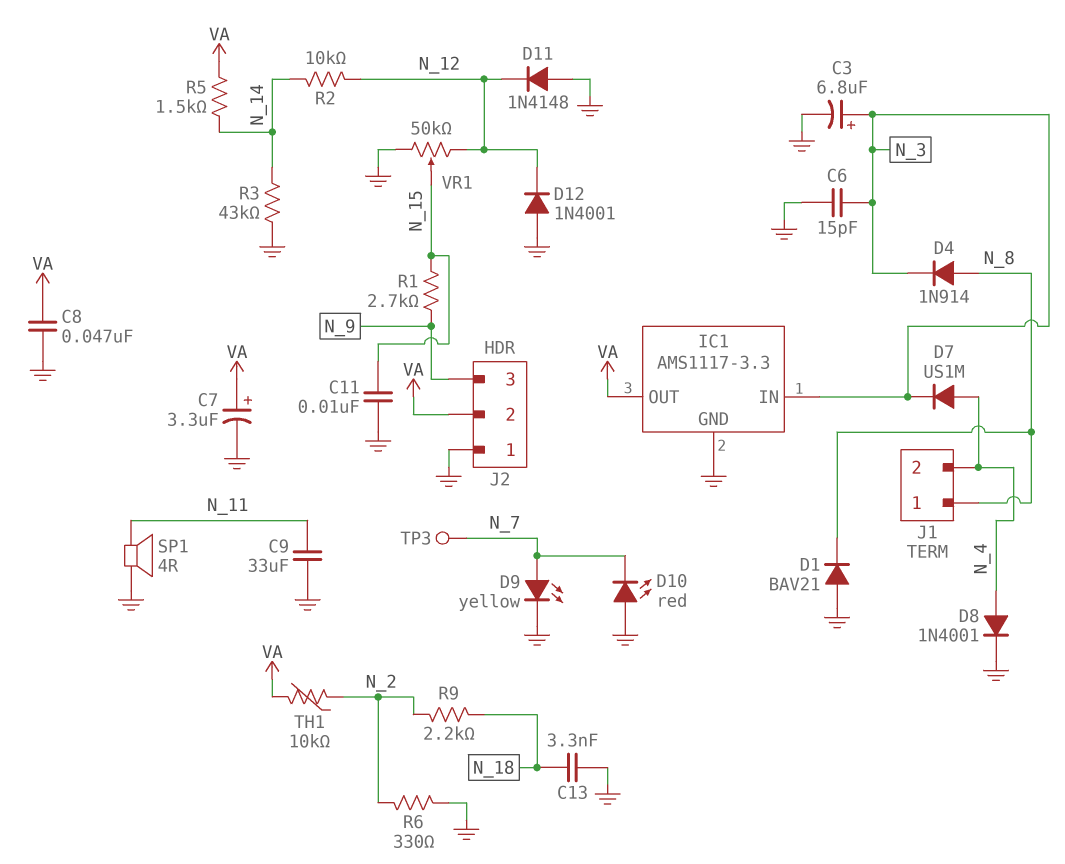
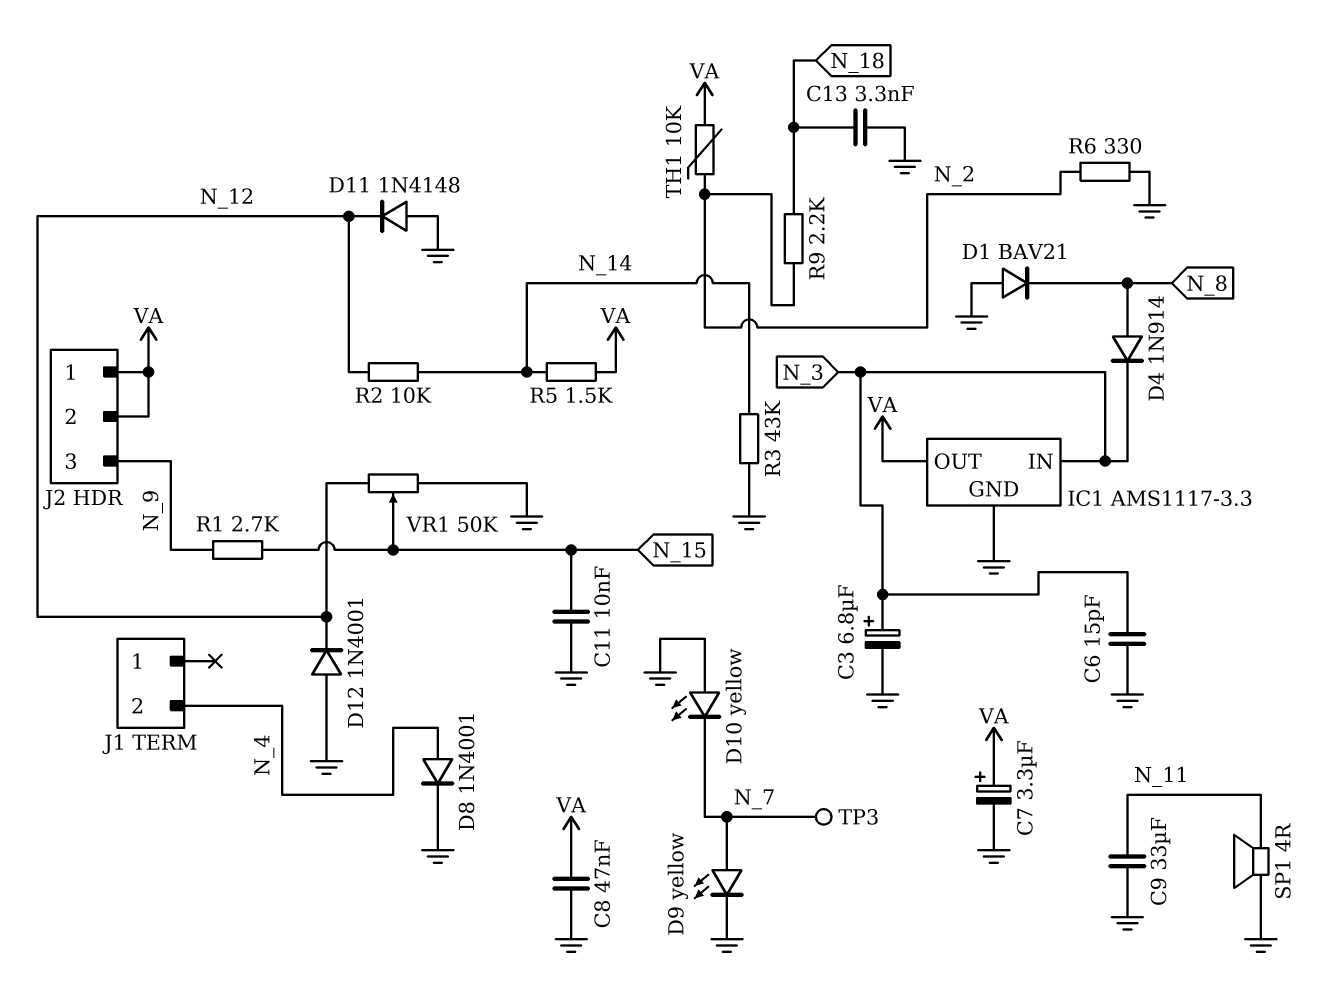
D7: diode US1M (A N_4, K N_3) -> none
D10: LED red (A GND, K N_7) -> LED yellow (A GND, K N_7)
J1 pin 1: N_8 -> none
J2 pin 1: GND -> VA

